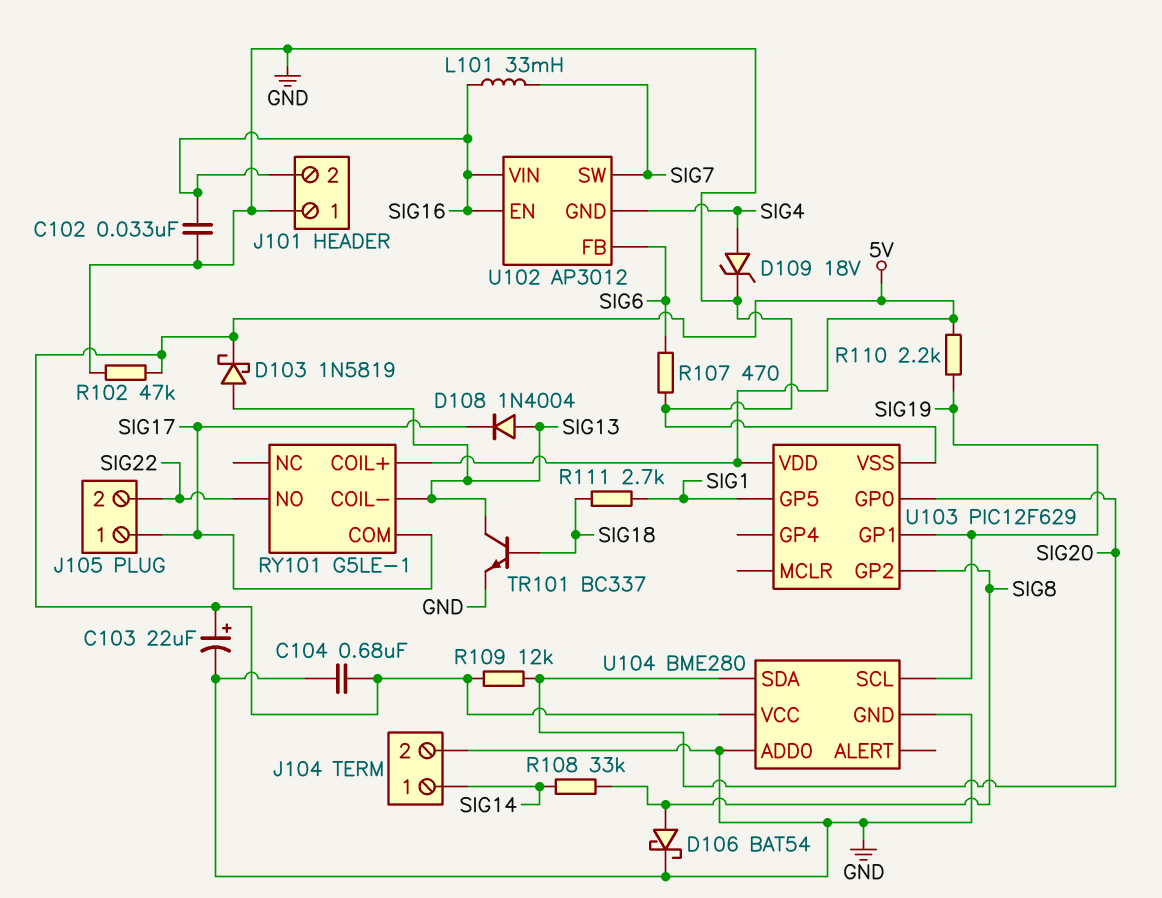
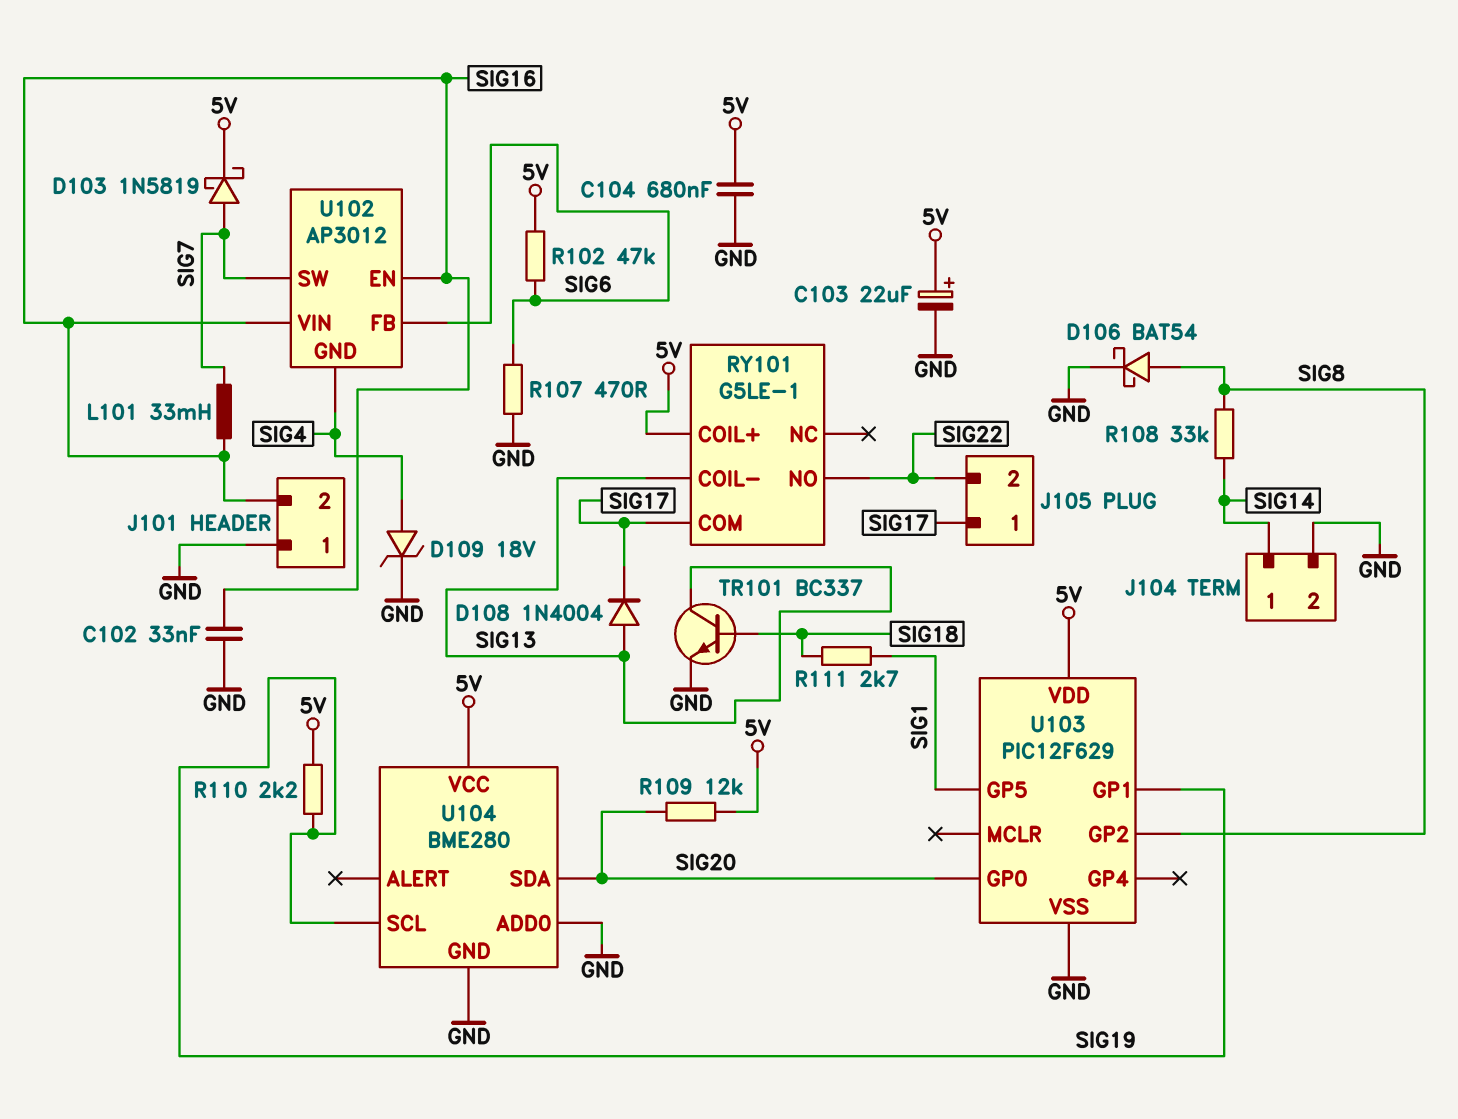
D103: schottky 1N5819 (A SIG13, K 5V) -> schottky 1N5819 (A SIG7, K 5V)
R102: 47k (5V, GND) -> 47k (5V, SIG6)

